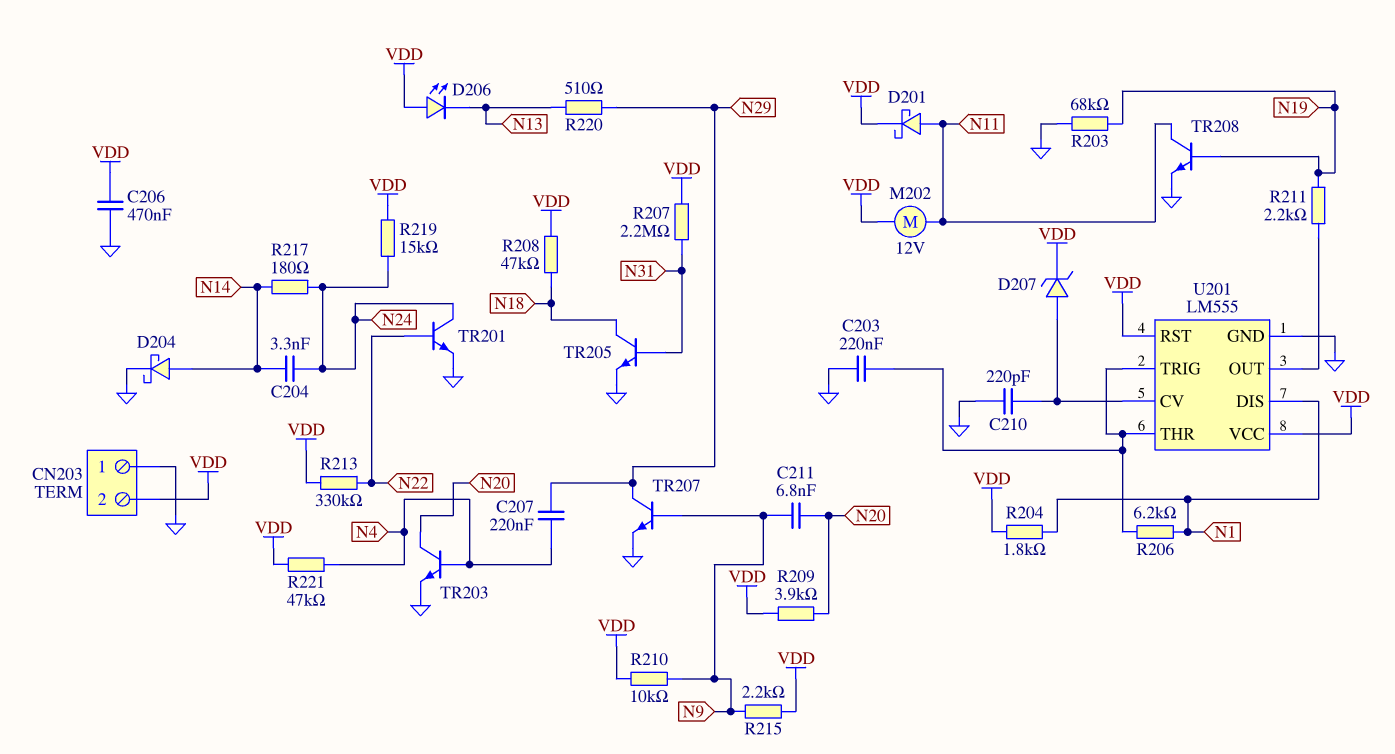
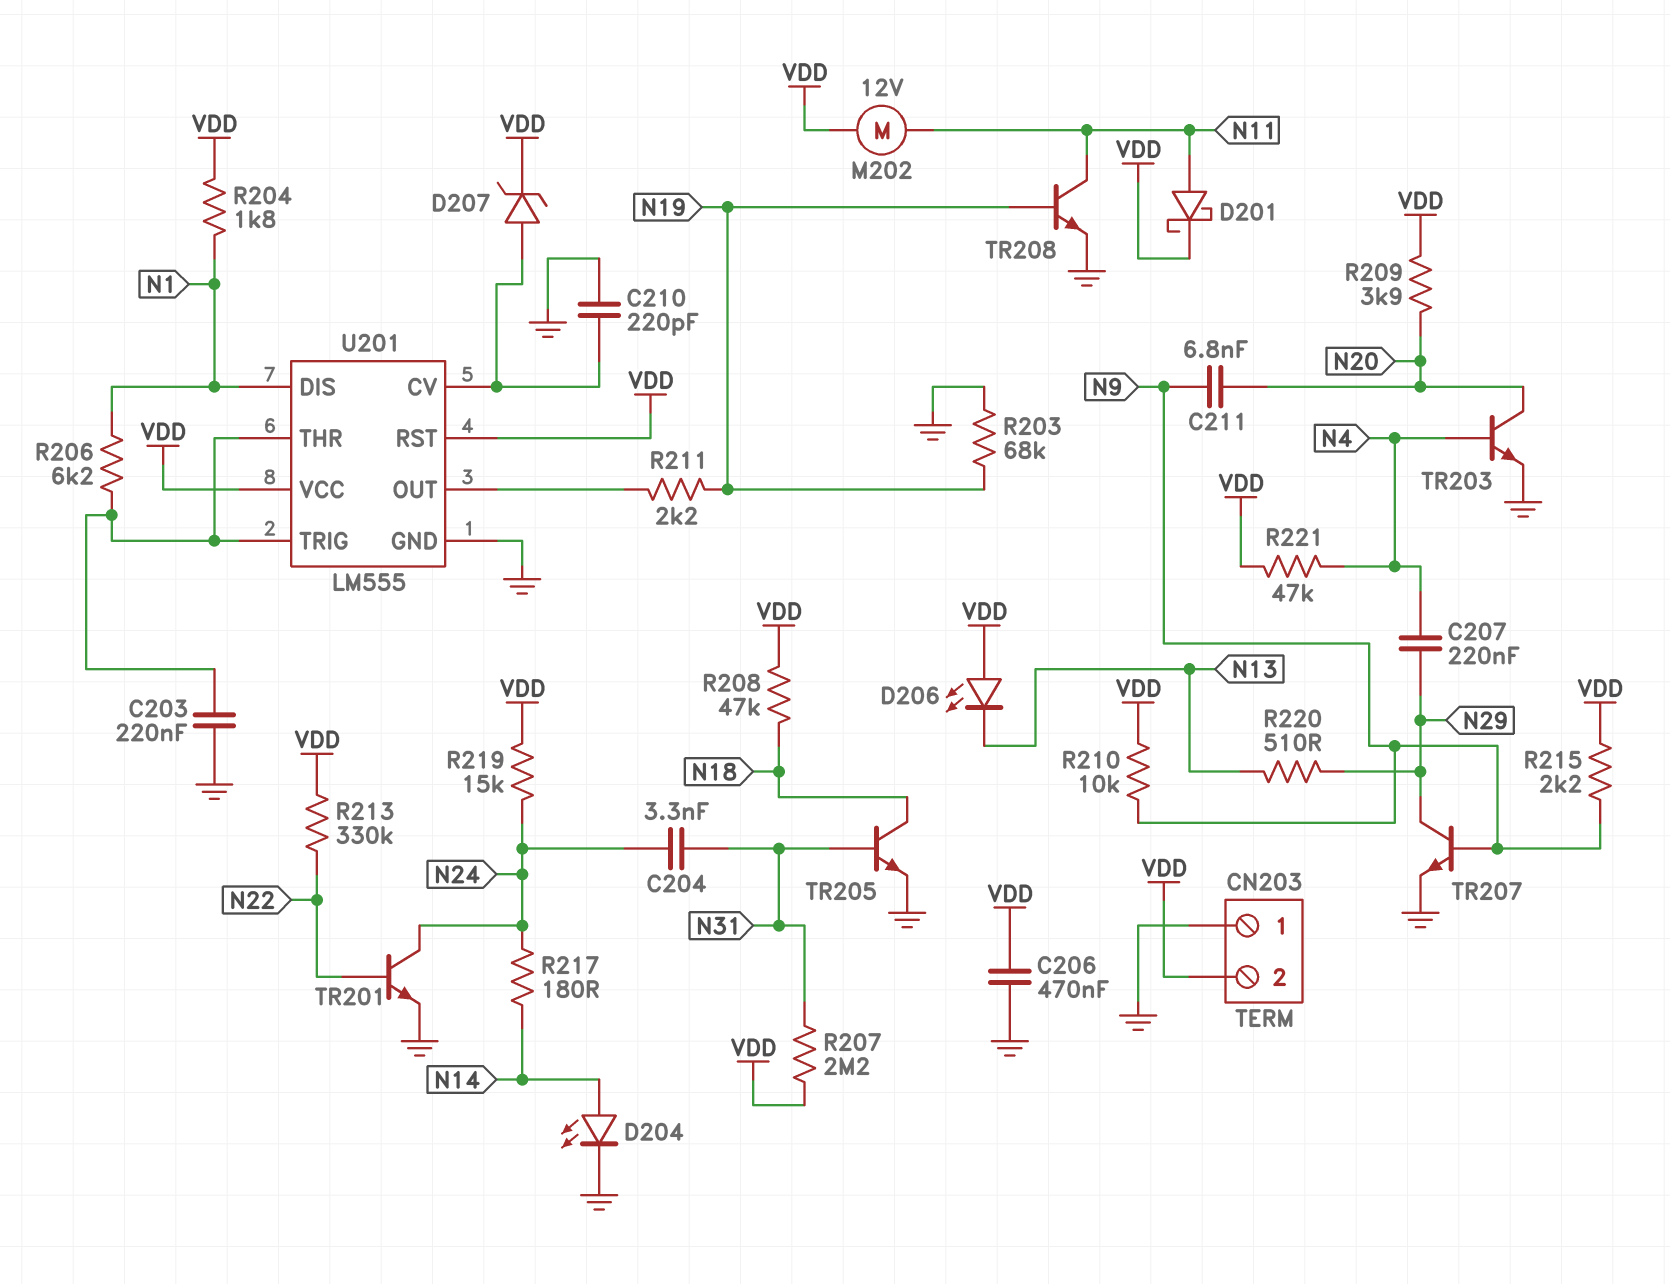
C204: 3.3nF (N14, N24) -> 3.3nF (N24, N31)
D204: schottky (A N14, K GND) -> LED (A N14, K GND)

